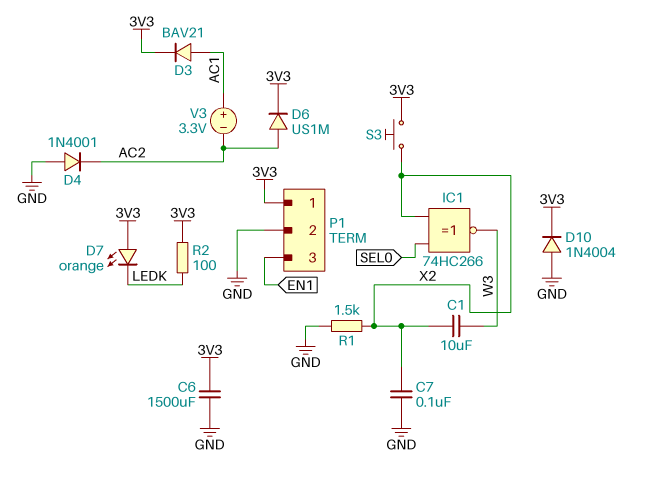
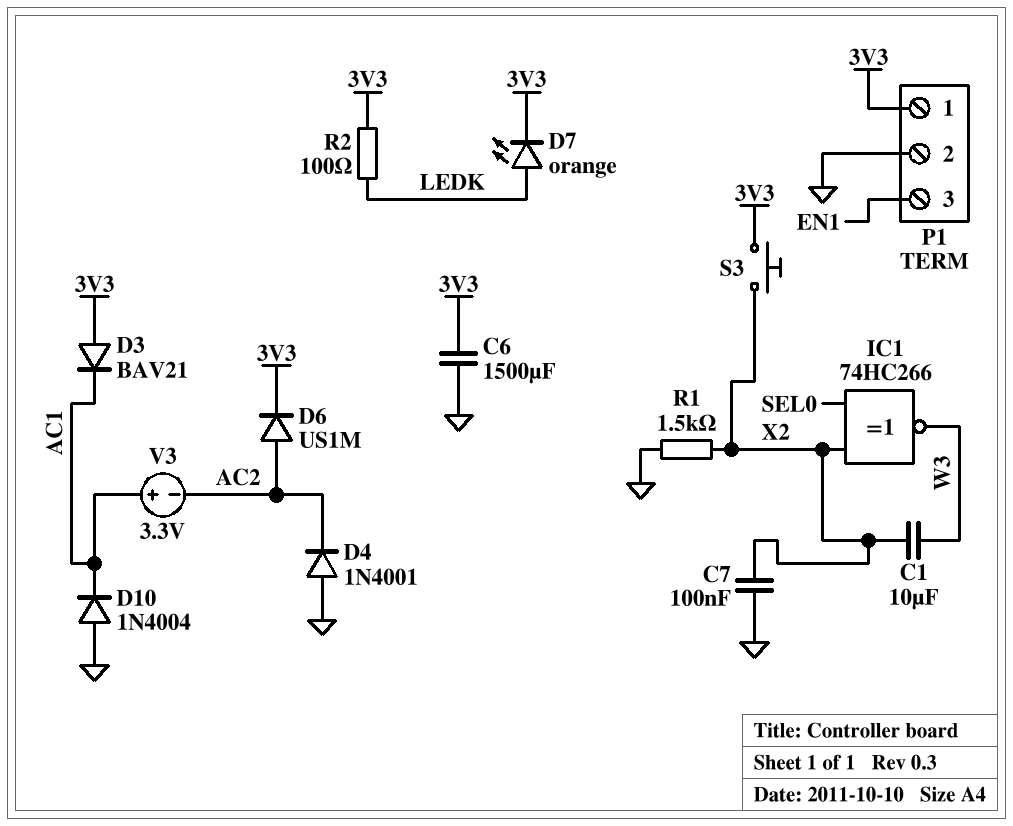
D3: diode BAV21 (A AC1, K 3V3) -> diode BAV21 (A 3V3, K AC1)
D7: LED orange (A 3V3, K LEDK) -> LED orange (A LEDK, K 3V3)
D10: diode 1N4004 (A GND, K 3V3) -> diode 1N4004 (A GND, K AC1)

